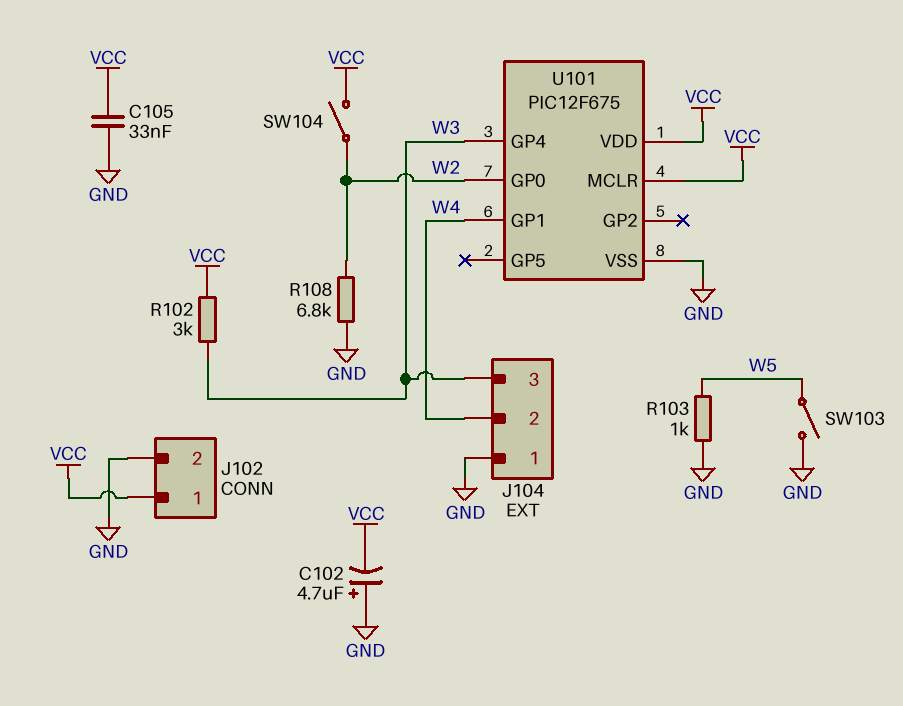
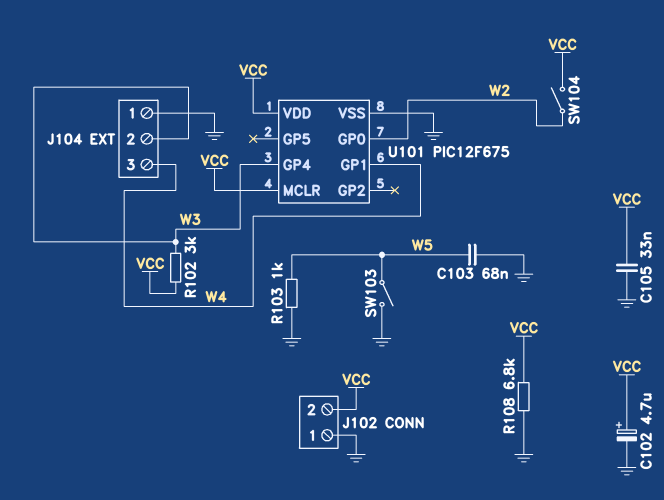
C102: 4.7uF (plus GND, minus VCC) -> 4.7uF (plus VCC, minus GND)
C103: none -> 68nF (GND, W5)
J102 pin 1: VCC -> GND
J102 pin 2: GND -> VCC
J104 pin 2: W4 -> W3
J104 pin 3: W3 -> W4
R108: 6.8k (GND, W2) -> 6.8k (GND, VCC)

